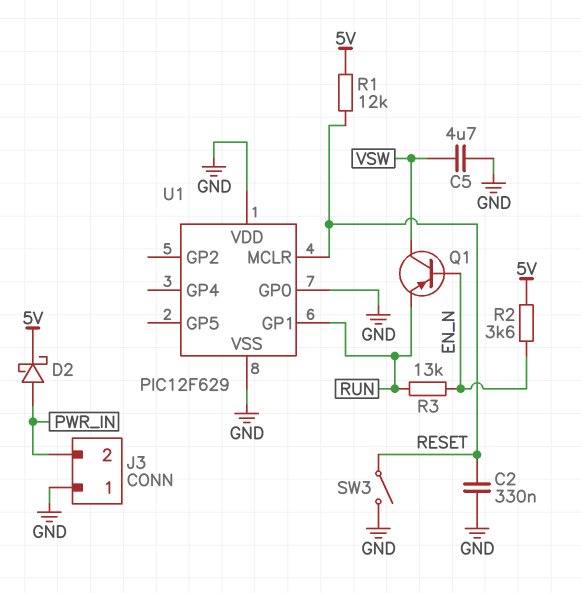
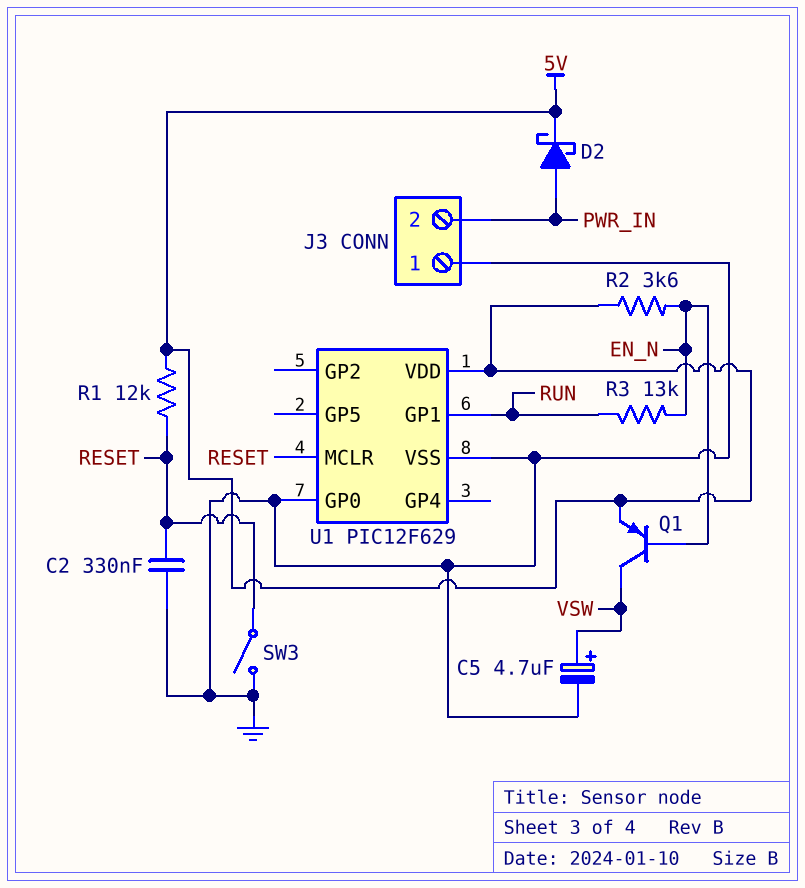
C5: 4.7uF (GND, VSW) -> 4.7uF (plus VSW, minus GND)
Q1: PNP (B EN_N, C VSW, E RUN) -> PNP (B EN_N, C VSW, E 5V)
U1 pin VDD: GND -> 5V

